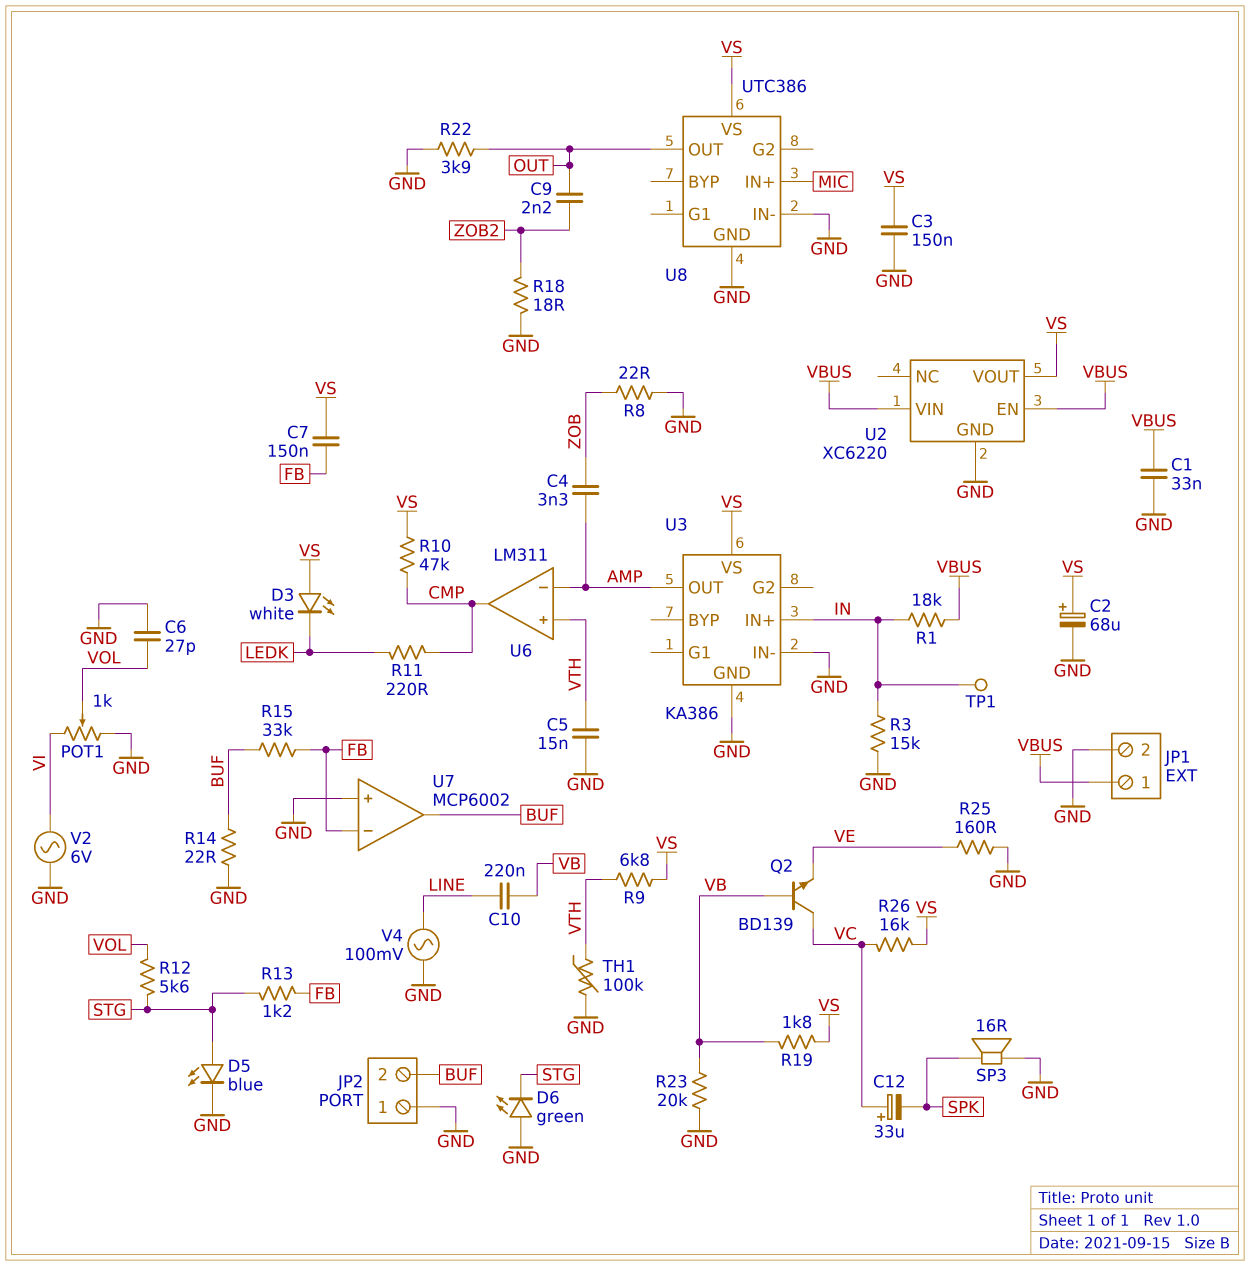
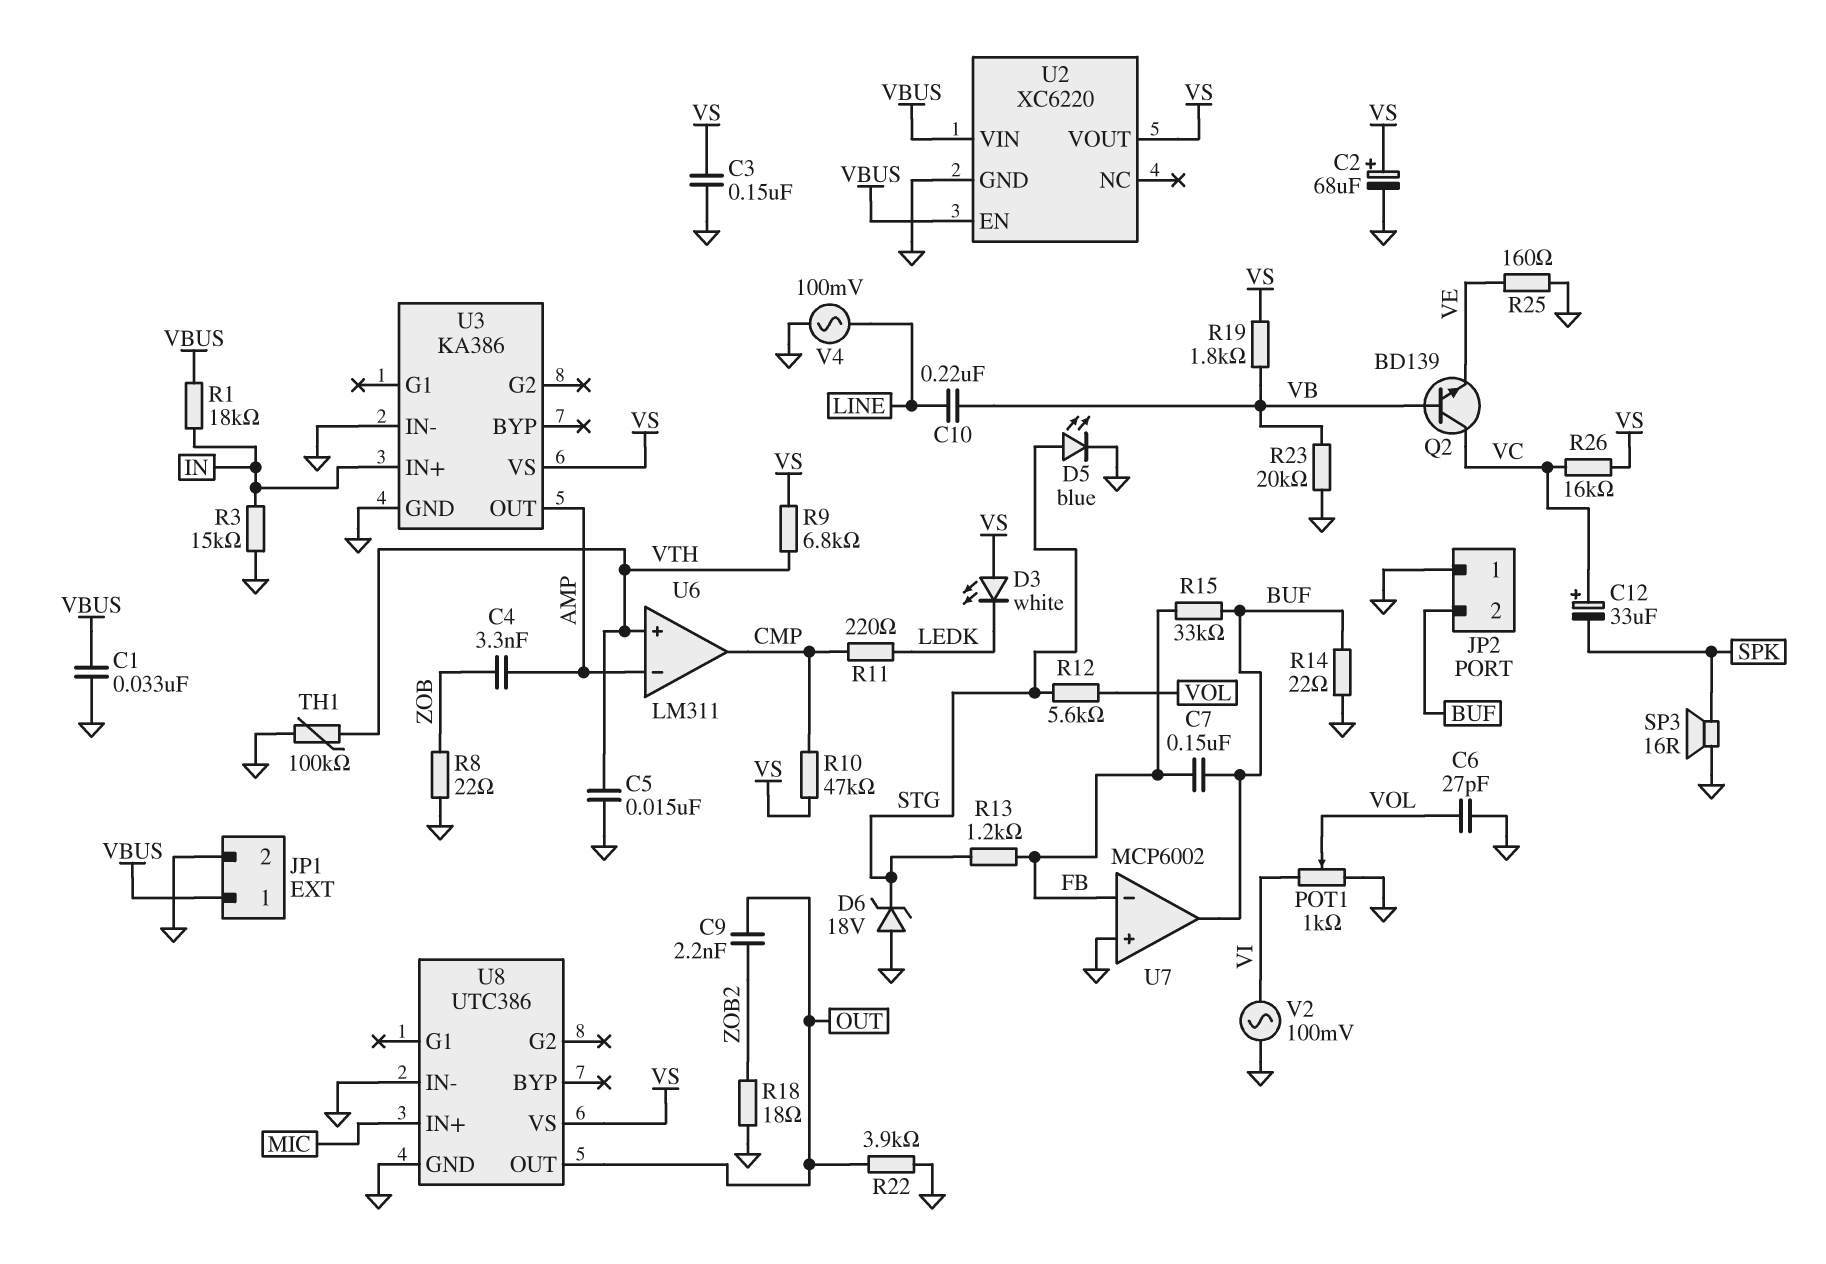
C7: 150nF (FB, VS) -> 150nF (BUF, FB)
D6: LED green (A GND, K STG) -> zener 18V (A GND, K STG)
TP1: test point (IN) -> none
V2: AC 6V (GND, VI) -> AC 100mV (GND, VI)

